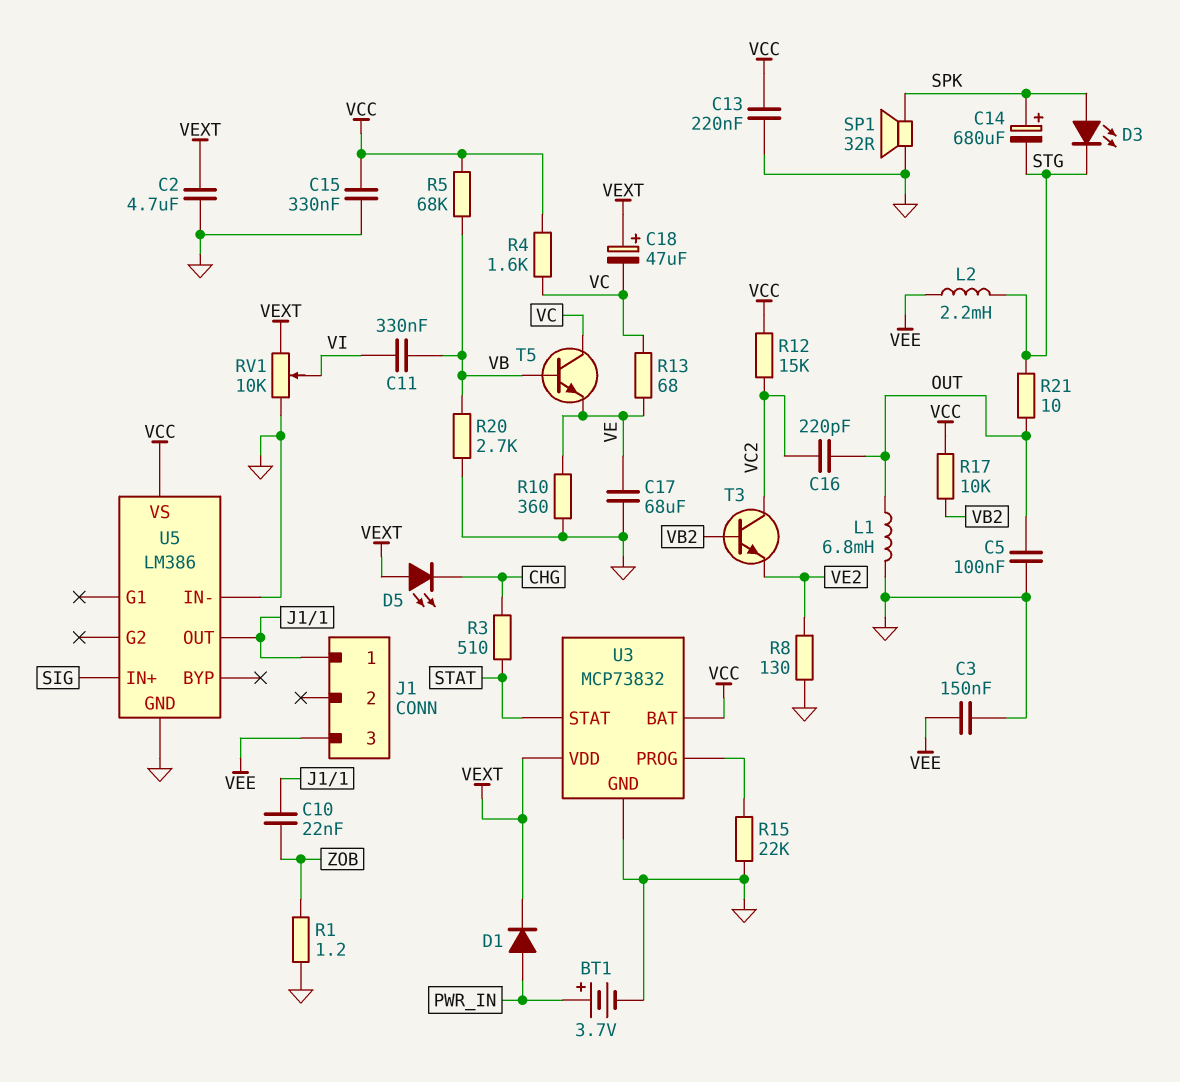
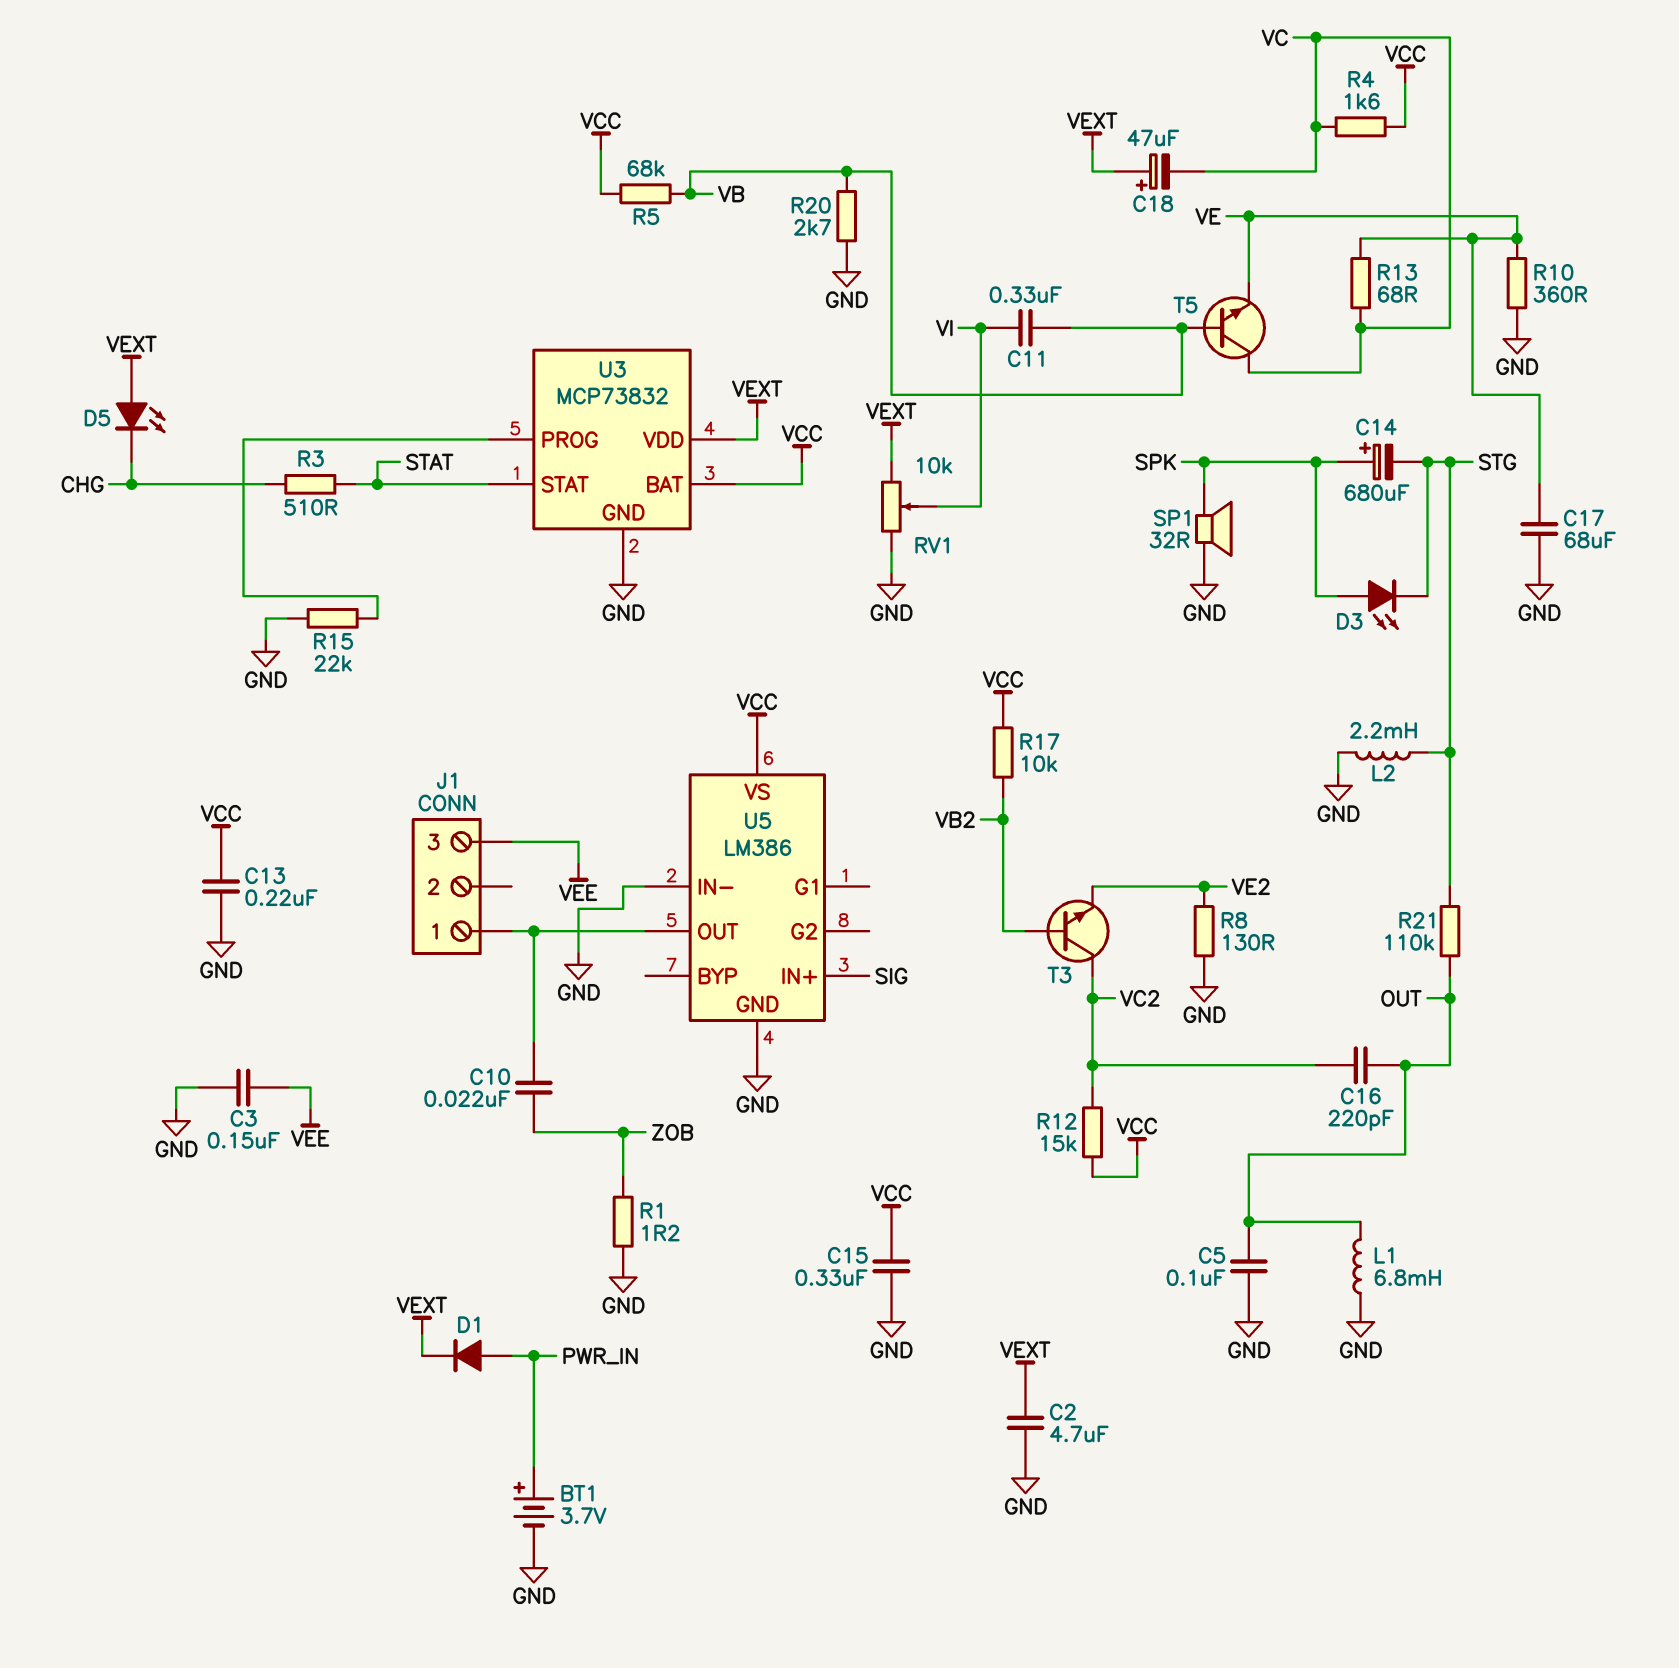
L2: 2.2mH (STG, VEE) -> 2.2mH (GND, STG)
R21: 10 (OUT, STG) -> 110k (OUT, STG)

